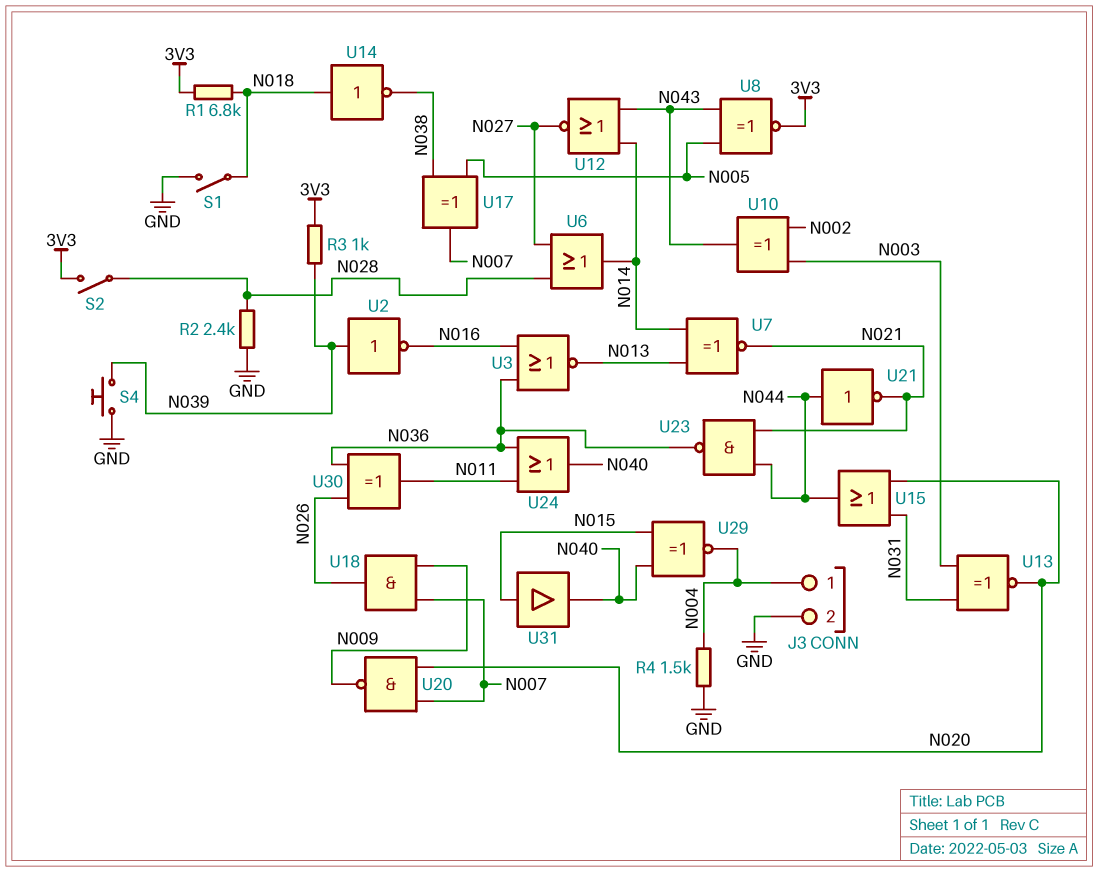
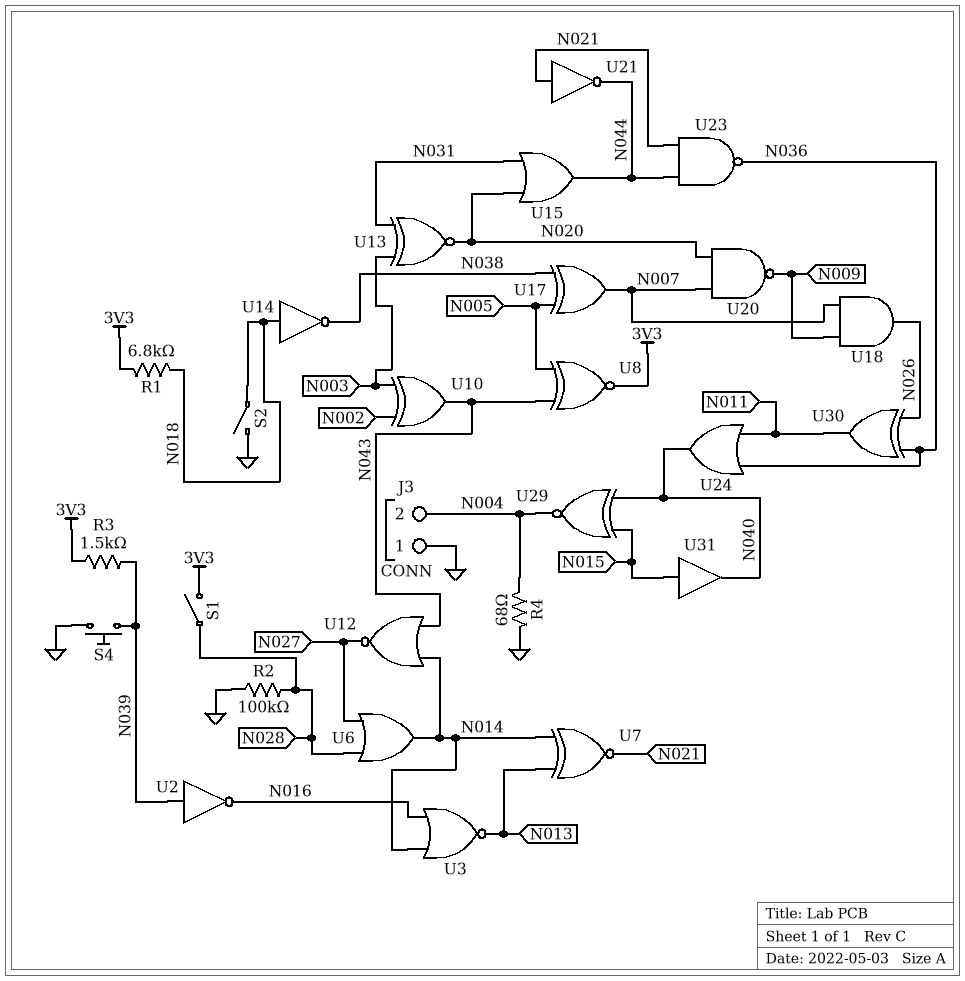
J3 pin 1: N004 -> GND
J3 pin 2: GND -> N004
R2: 2.4k (GND, N028) -> 100k (GND, N028)
R3: 1k (3V3, N039) -> 1.5k (3V3, N039)
R4: 1.5k (GND, N004) -> 68 (GND, N004)
S1: switch (GND, N018) -> switch (3V3, N028)
S2: switch (3V3, N028) -> switch (GND, N018)
U3: NOR (in N016, in N036, out N013) -> NOR (in N014, in N016, out N013)
U21: NOT (in N044, out N021) -> NOT (in N021, out N044)

